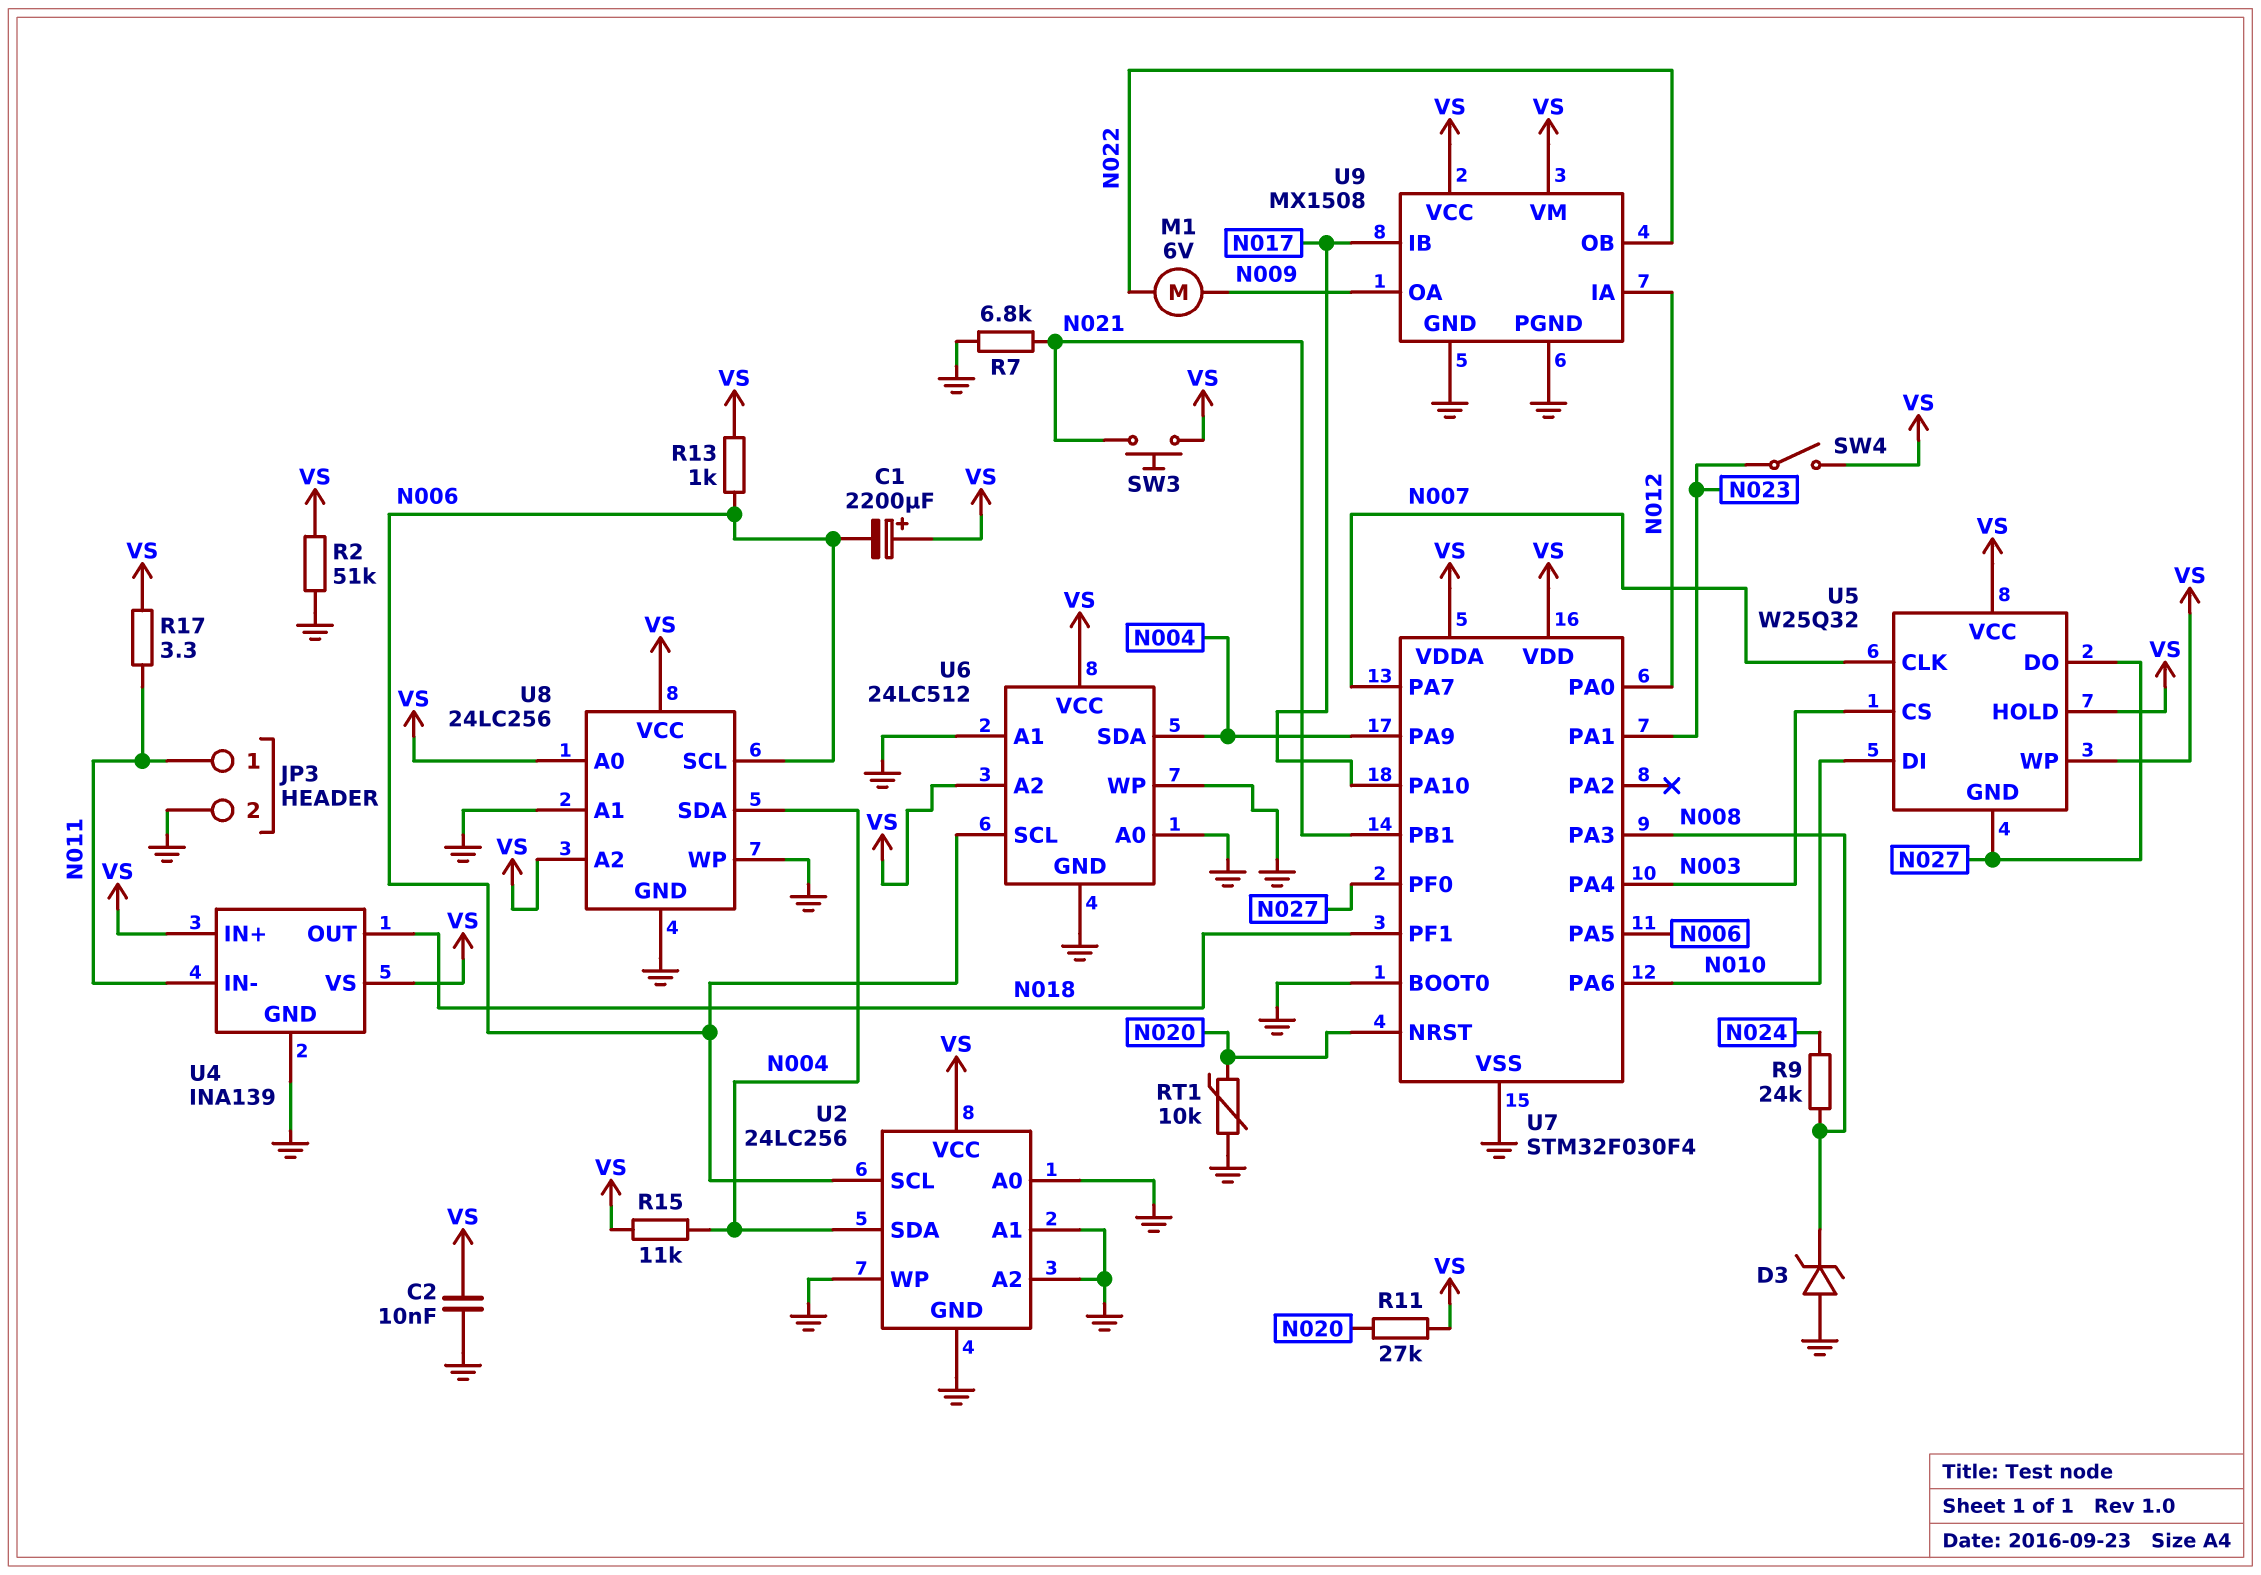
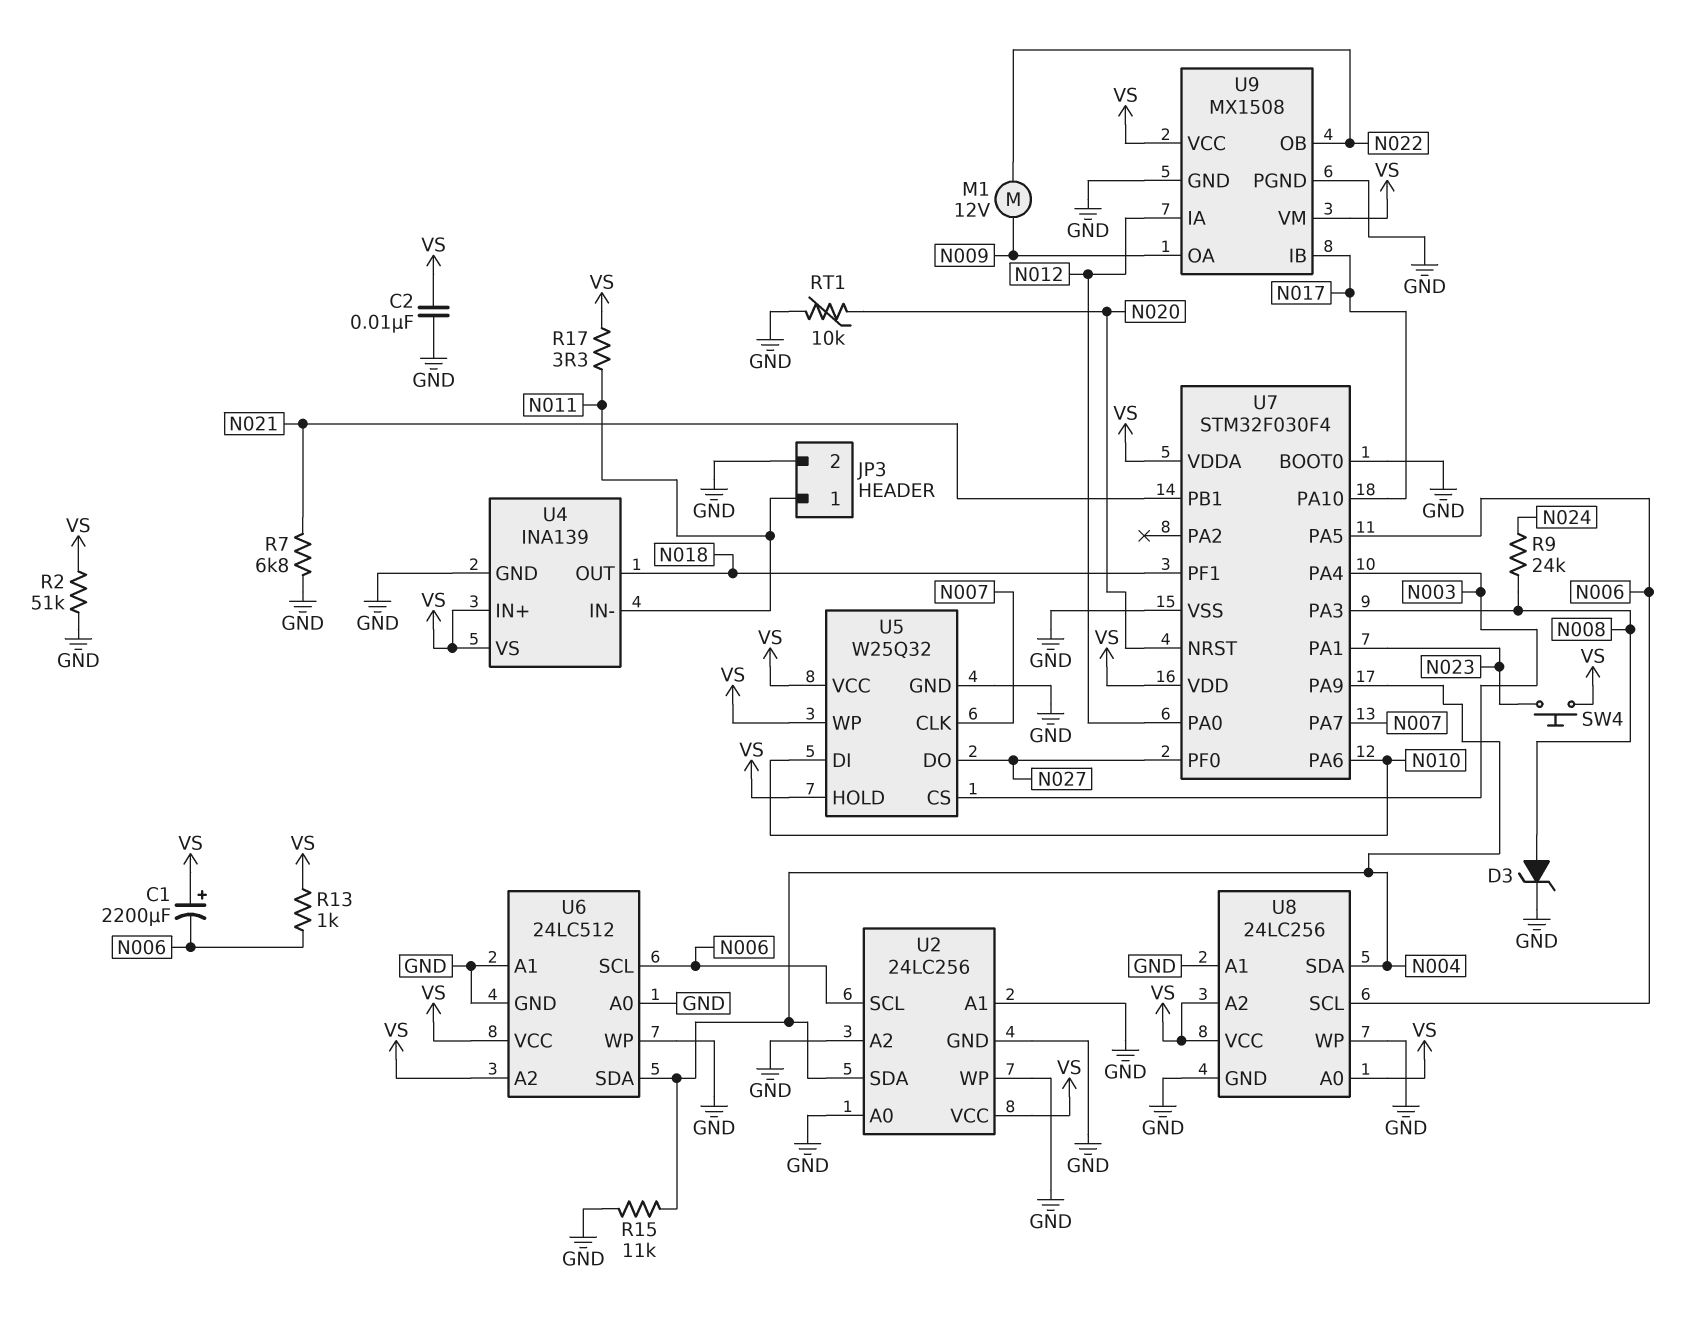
D3: zener (A GND, K N008) -> zener (A N008, K GND)
M1: motor 6V (N009, N022) -> motor 12V (N009, N022)
R11: 27k (N020, VS) -> none
R15: 11k (N004, VS) -> 11k (GND, N004)
SW3: button (N021, VS) -> none
SW4: switch (N023, VS) -> button (N023, VS)
U5 pin GND: N027 -> GND

